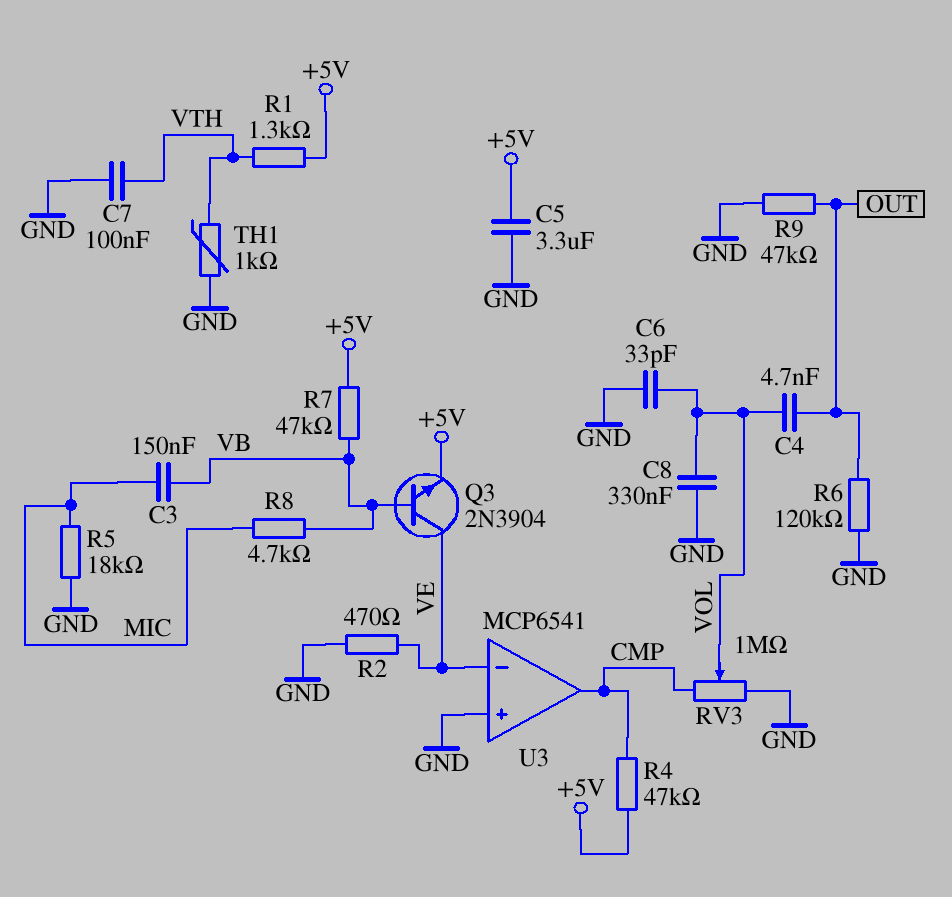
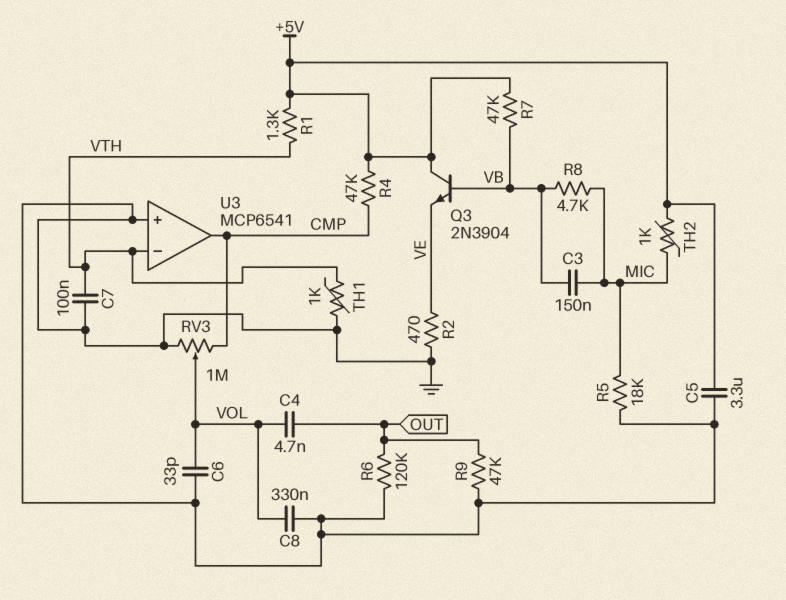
Q3: NPN 2N3904 (B VB, C VE, E +5V) -> NPN 2N3904 (B VB, C +5V, E VE)
TH2: none -> 1k (+5V, MIC)
U3 pin in-: VE -> VTH

